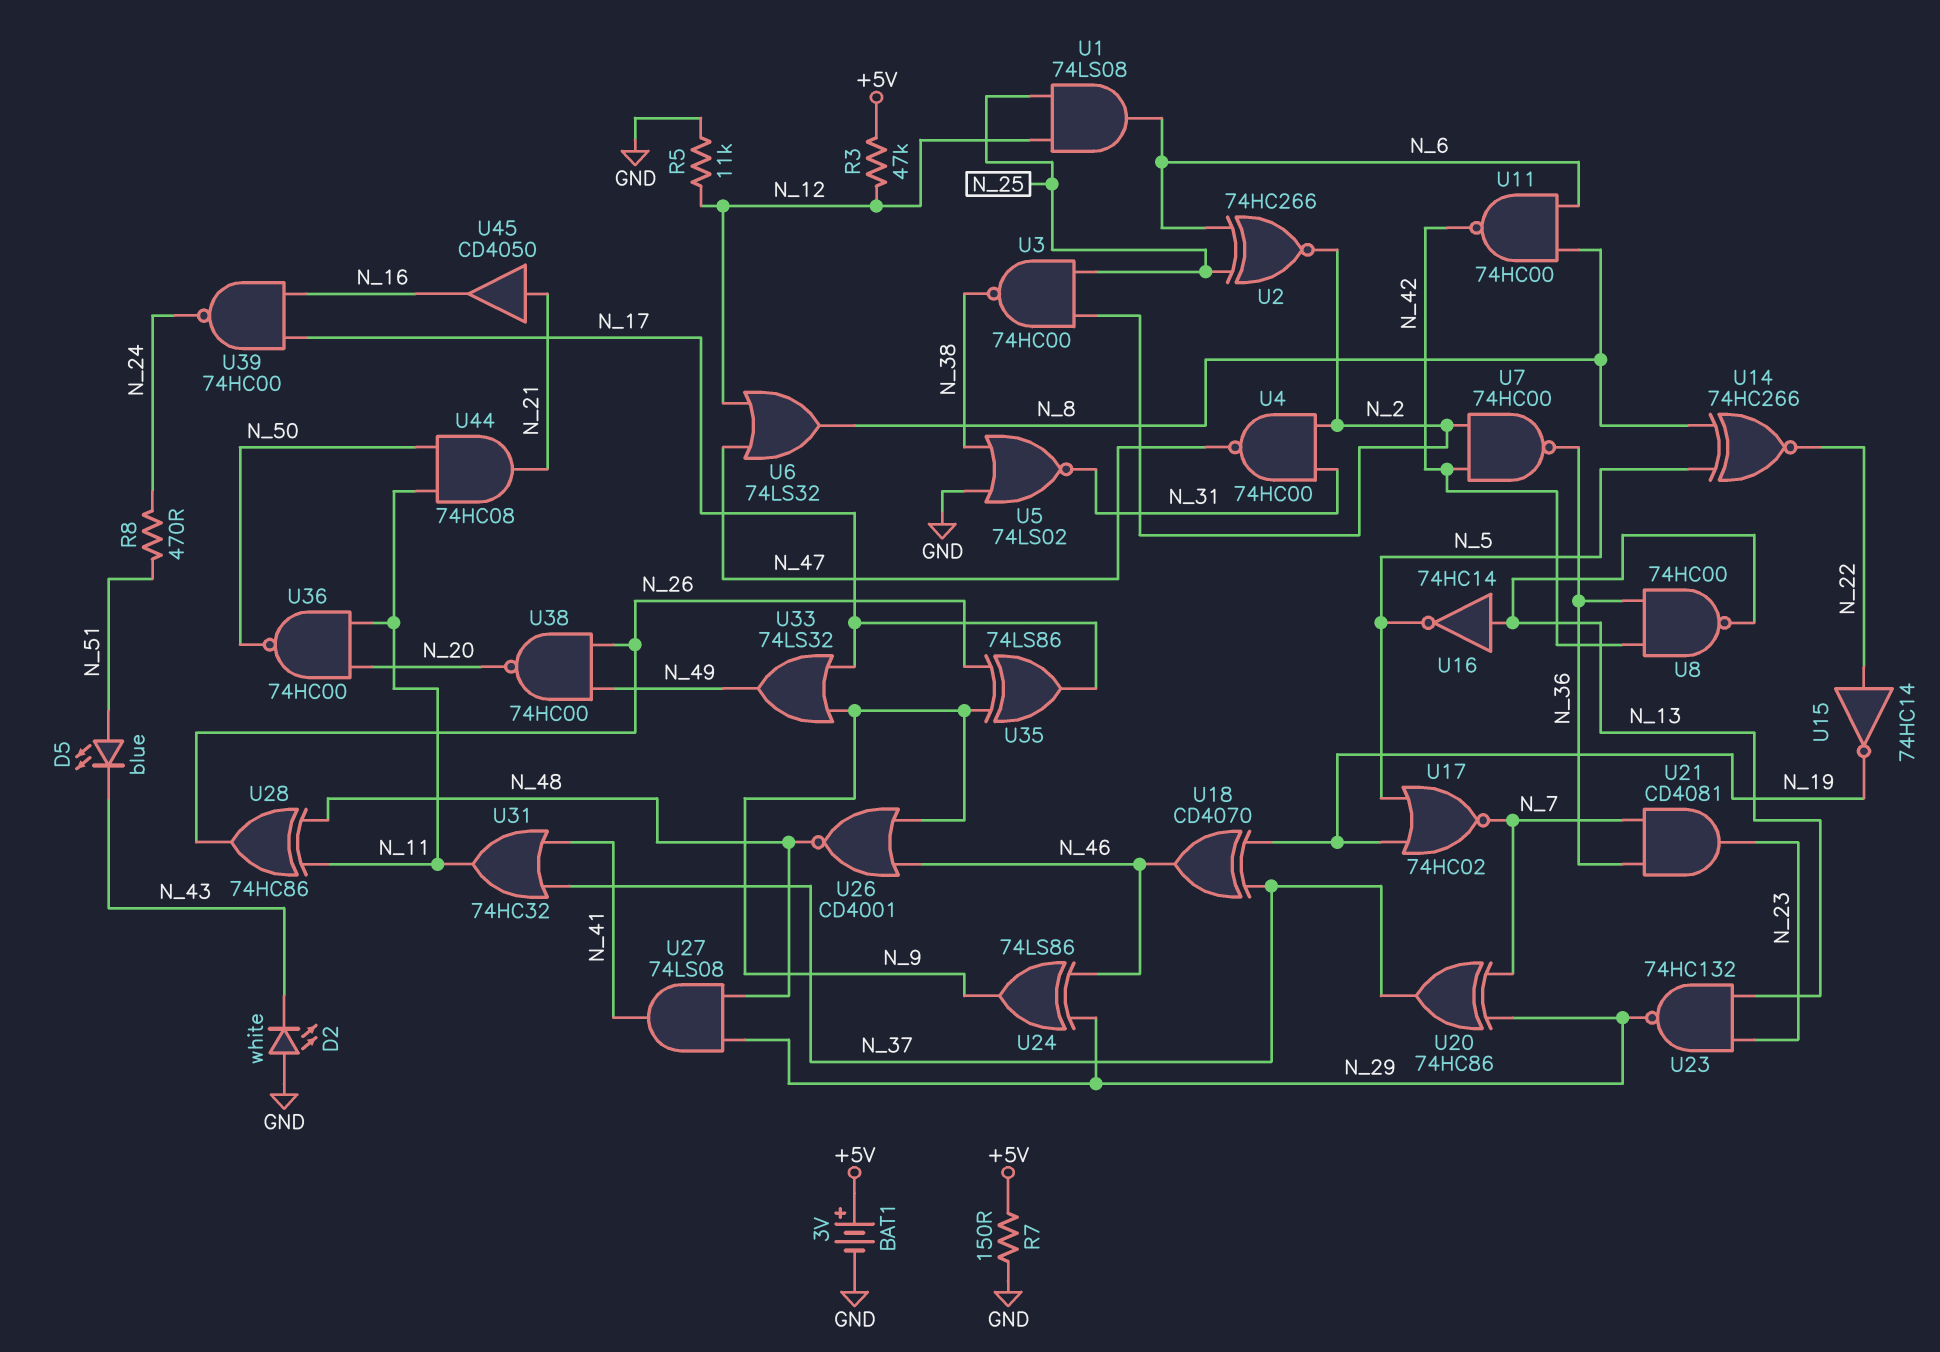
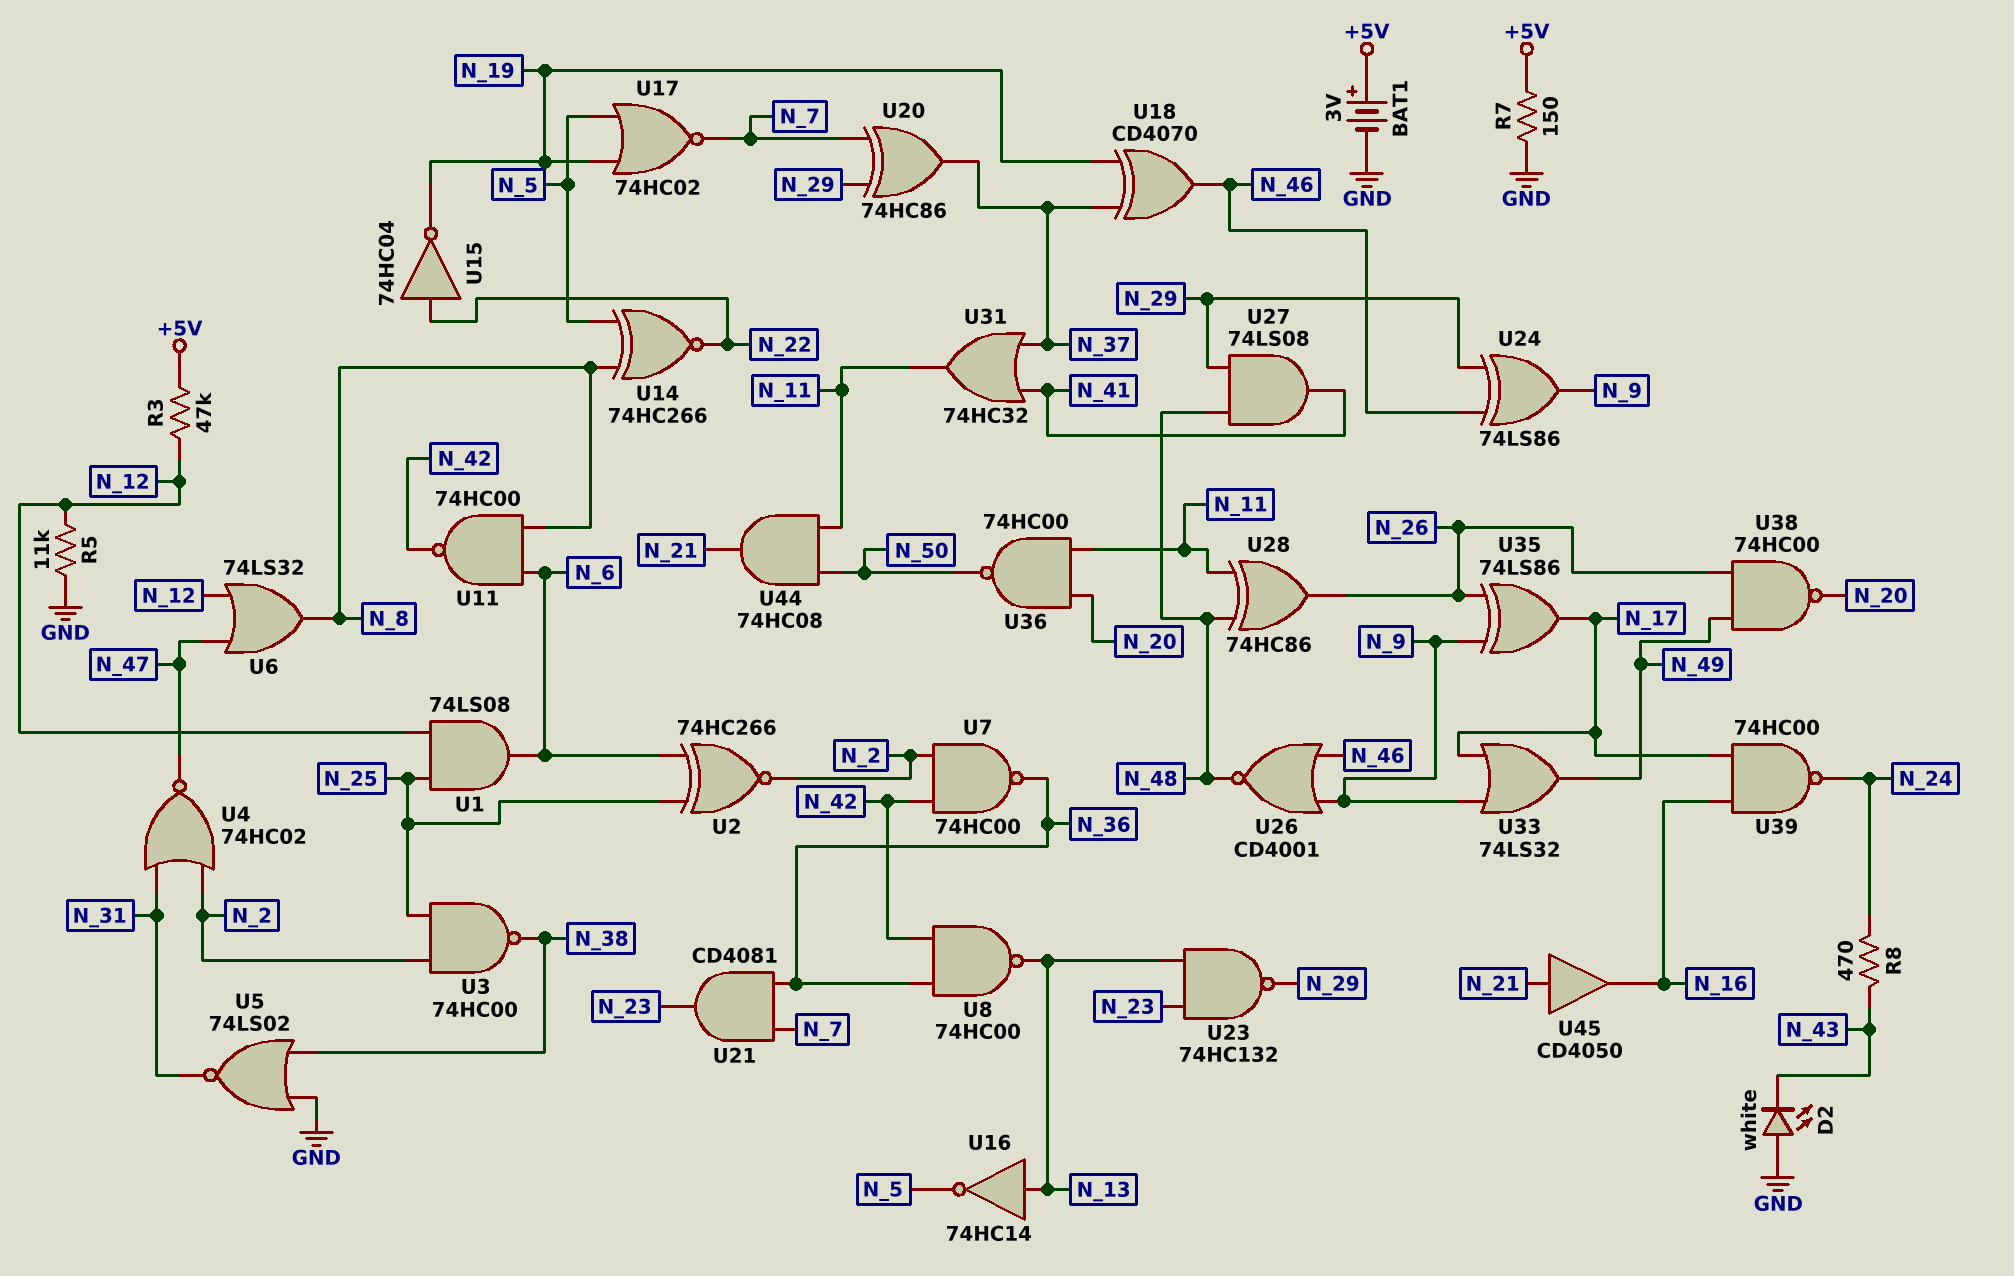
D5: LED blue (A N_51, K N_43) -> none
R8: 470 (N_24, N_51) -> 470 (N_24, N_43)
U4: NAND 74HC00 (in N_2, in N_31, out N_47) -> NOR 74HC02 (in N_2, in N_31, out N_47)
U15: NOT 74HC14 (in N_22, out N_19) -> NOT 74HC04 (in N_22, out N_19)

